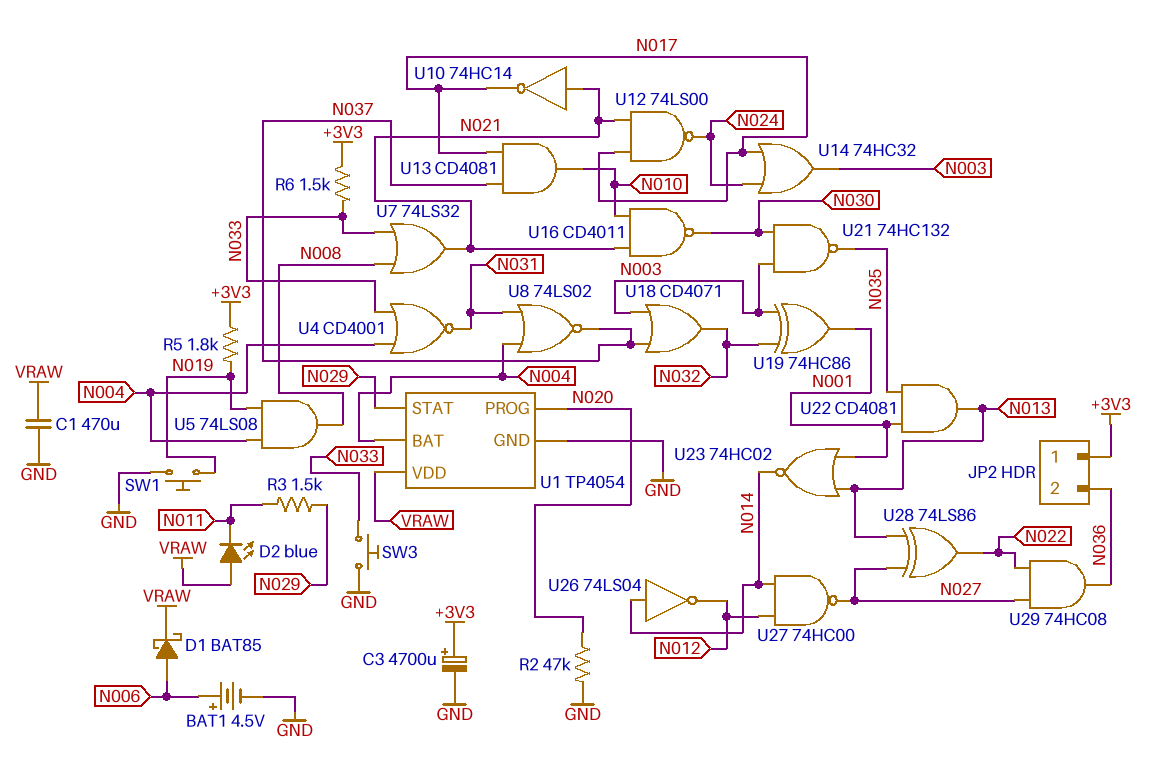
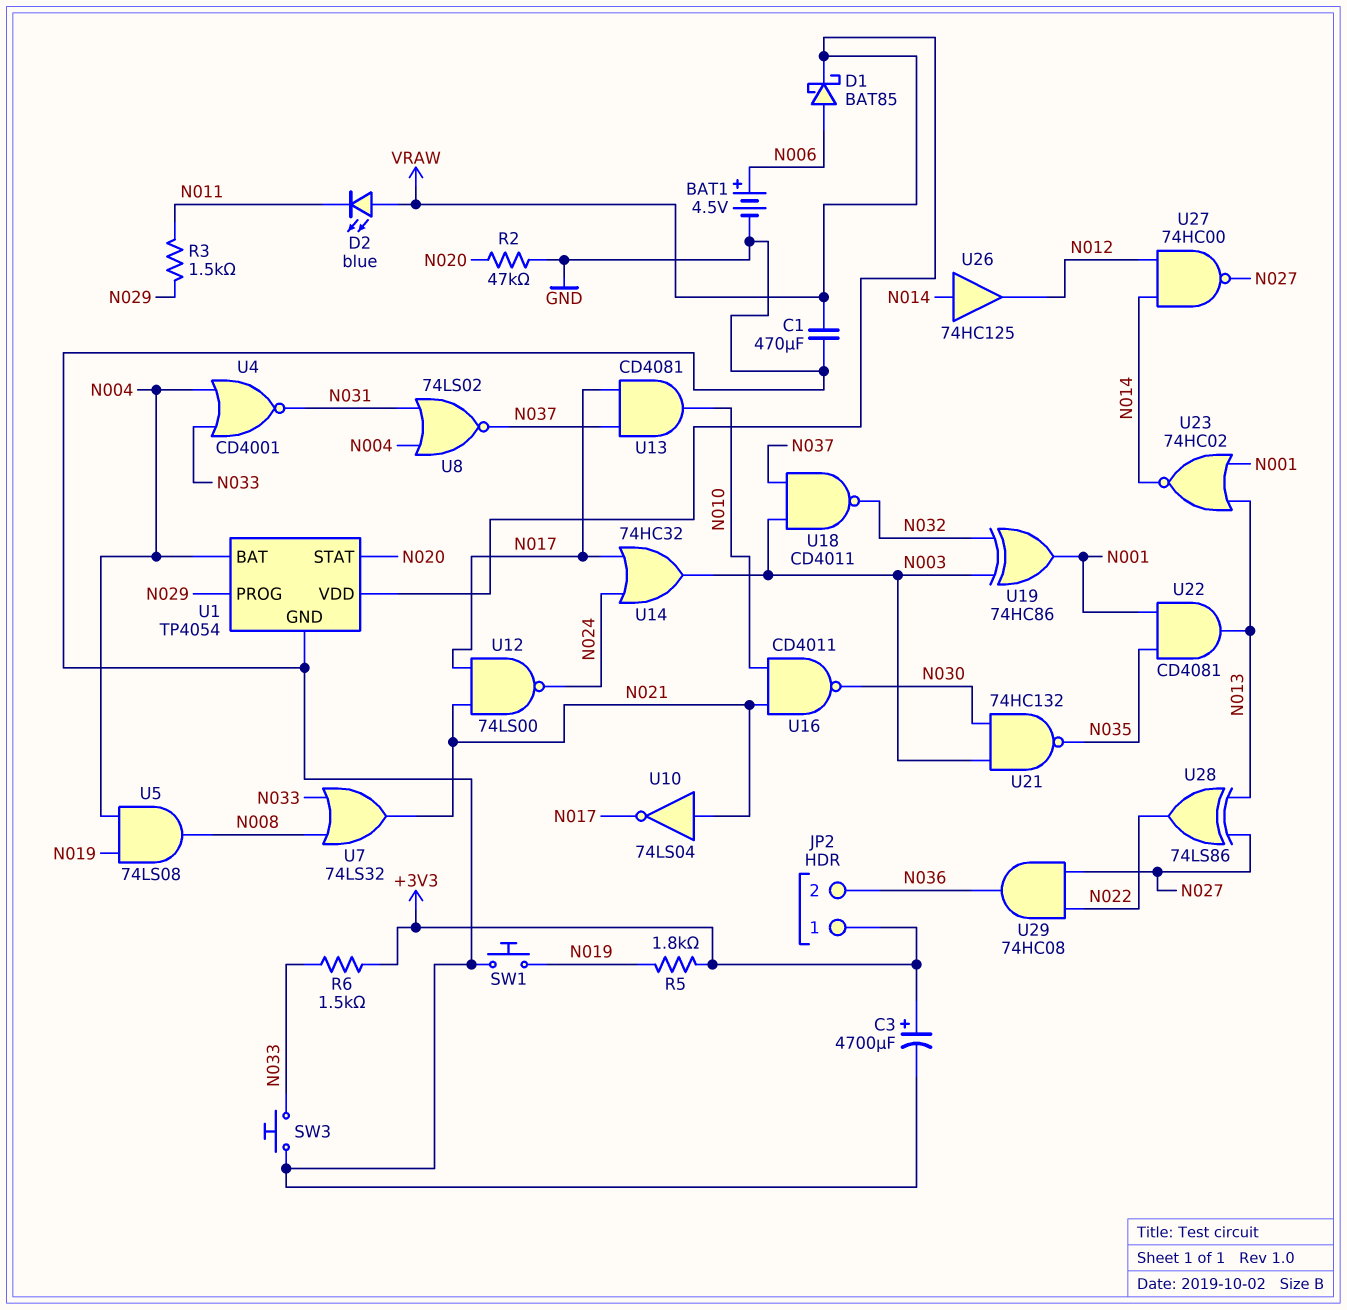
U1 pin PROG: N020 -> N029
U1 pin STAT: N029 -> N020
U10: NOT 74HC14 (in N021, out N017) -> NOT 74LS04 (in N021, out N017)
U18: OR CD4071 (in N003, in N037, out N032) -> NAND CD4011 (in N003, in N037, out N032)
U26: NOT 74LS04 (in N014, out N012) -> buffer 74HC125 (in N014, out N012)

